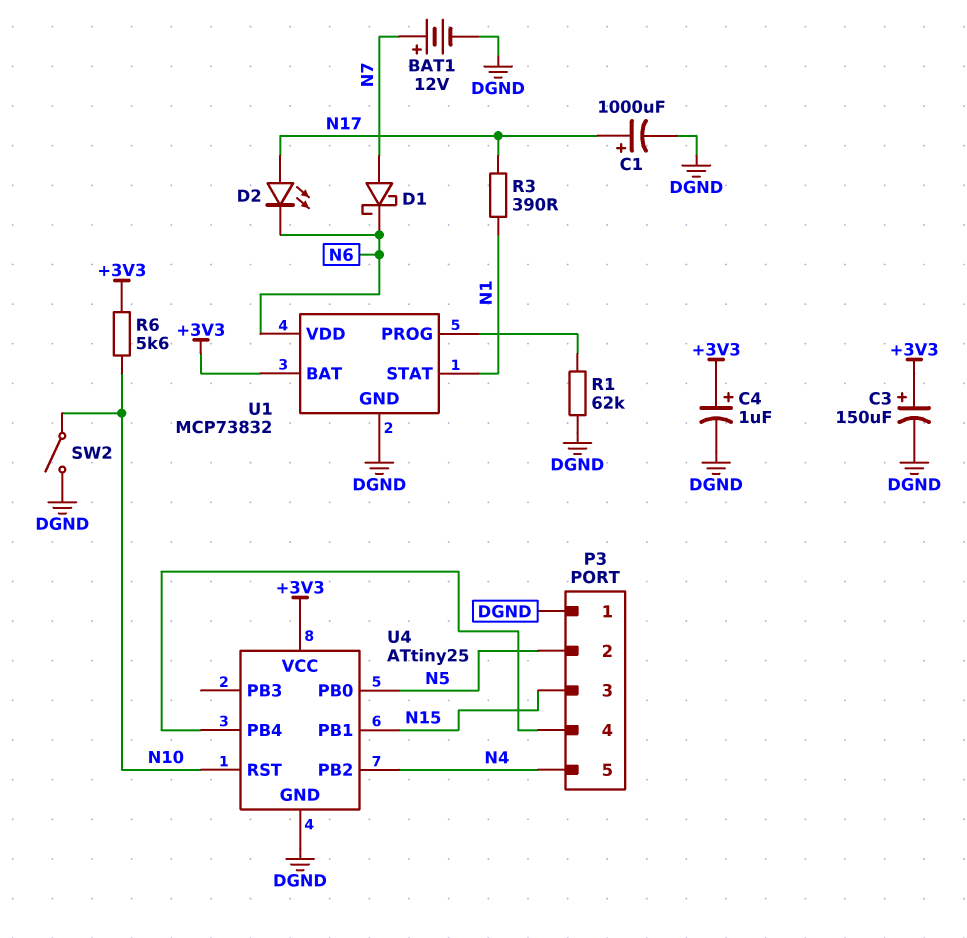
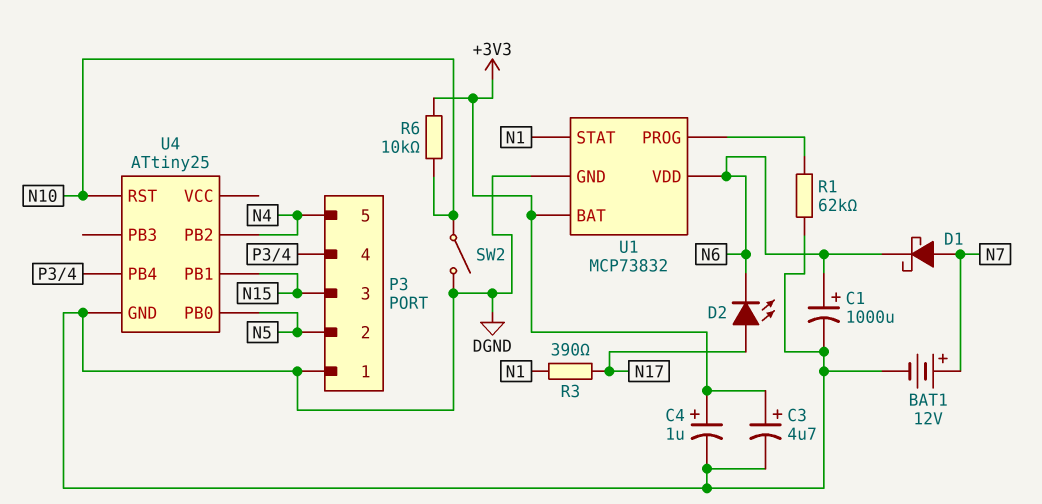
C1: 1000uF (plus N17, minus DGND) -> 1000uF (plus N6, minus DGND)
C3: 150uF (plus +3V3, minus DGND) -> 4.7uF (plus +3V3, minus DGND)
R6: 5.6k (+3V3, N10) -> 10k (+3V3, N10)
U4 pin VCC: +3V3 -> none

